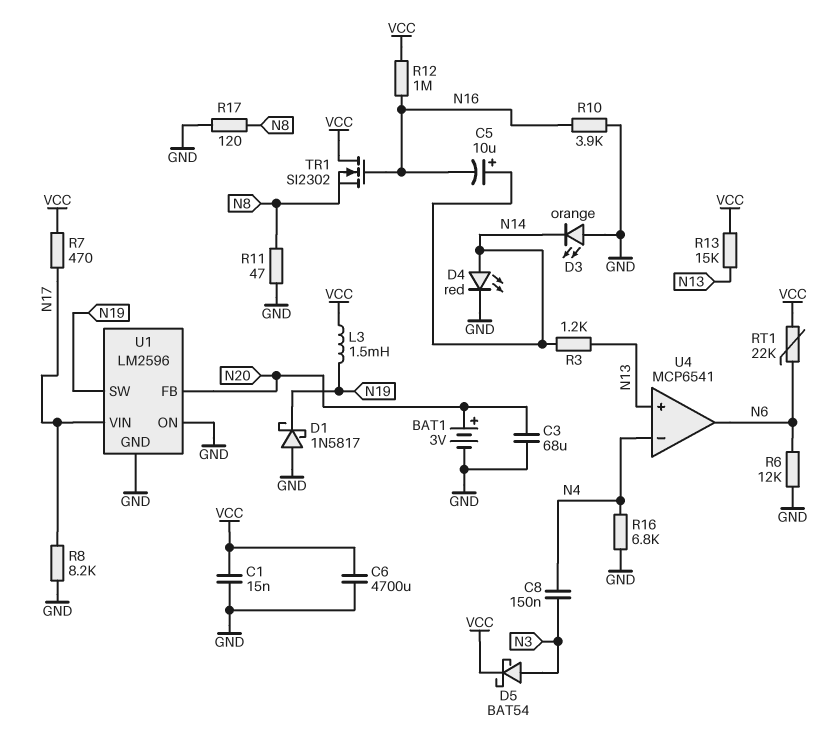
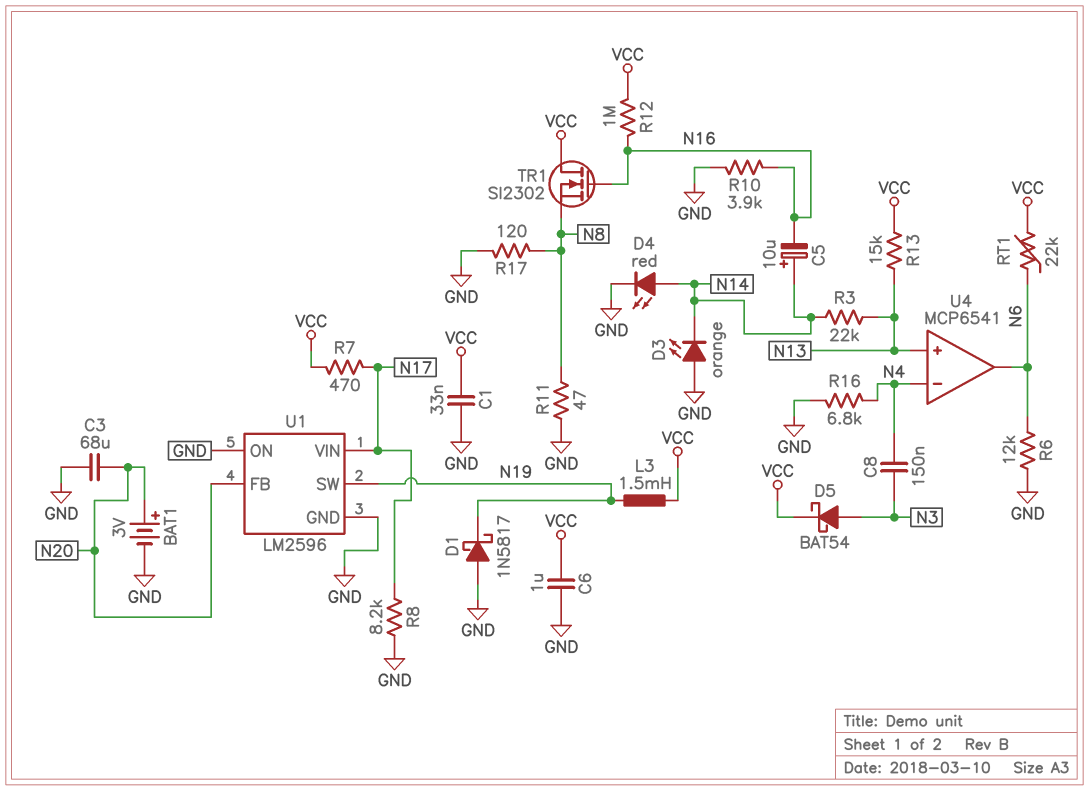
C1: 15nF (GND, VCC) -> 33nF (GND, VCC)
C6: 4700uF (GND, VCC) -> 1uF (GND, VCC)
R3: 1.2k (N13, N14) -> 22k (N13, N14)

